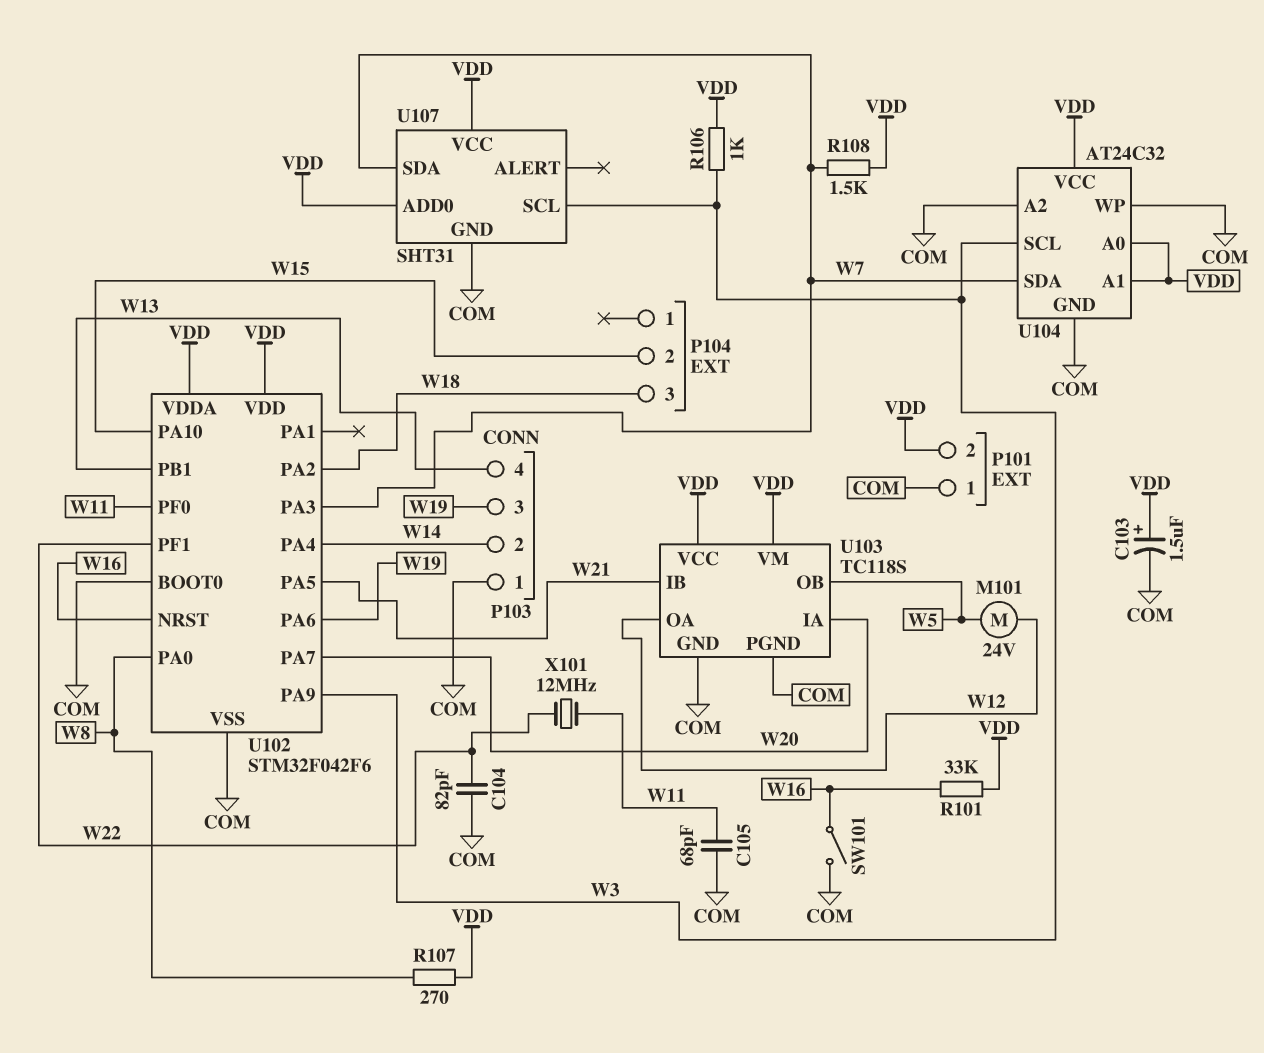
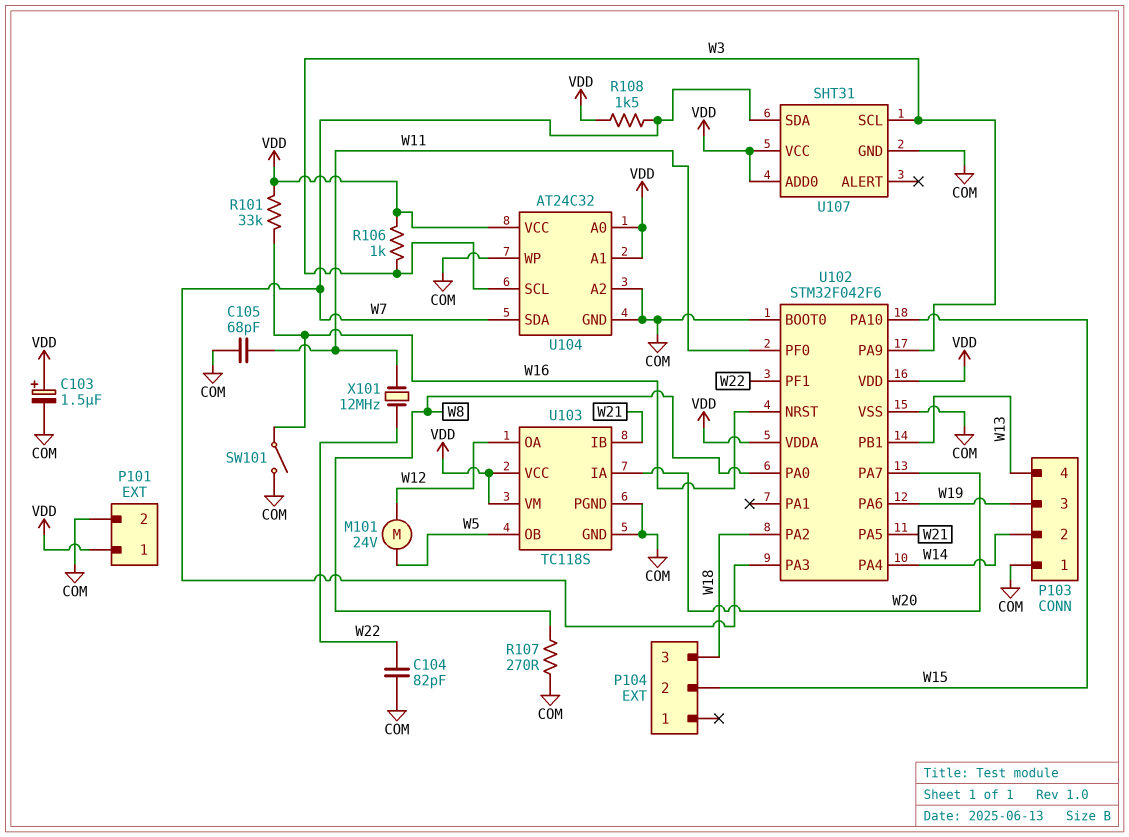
P101 pin 1: COM -> VDD
P101 pin 2: VDD -> COM
R107: 270 (VDD, W8) -> 270 (COM, W8)

